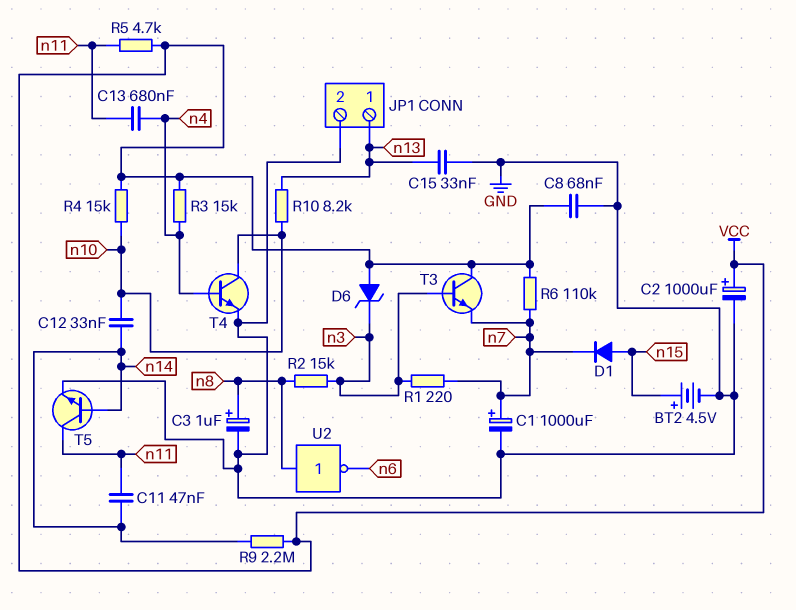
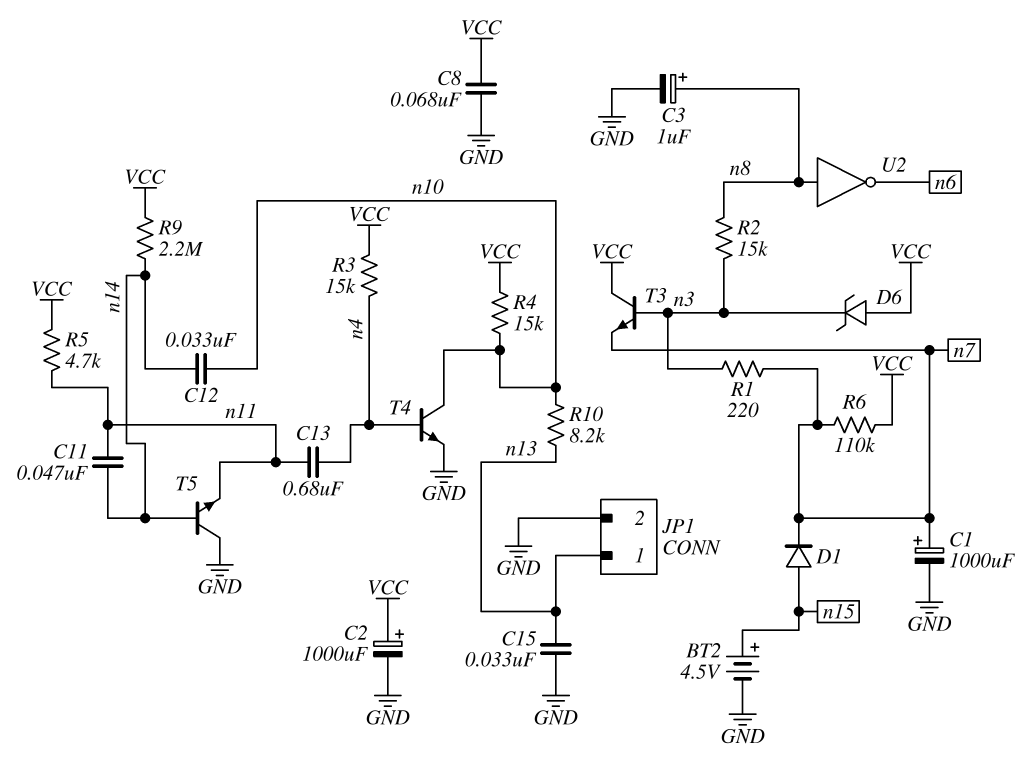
T5: NPN (B n14, C n11, E GND) -> NPN (B n14, C GND, E n11)

